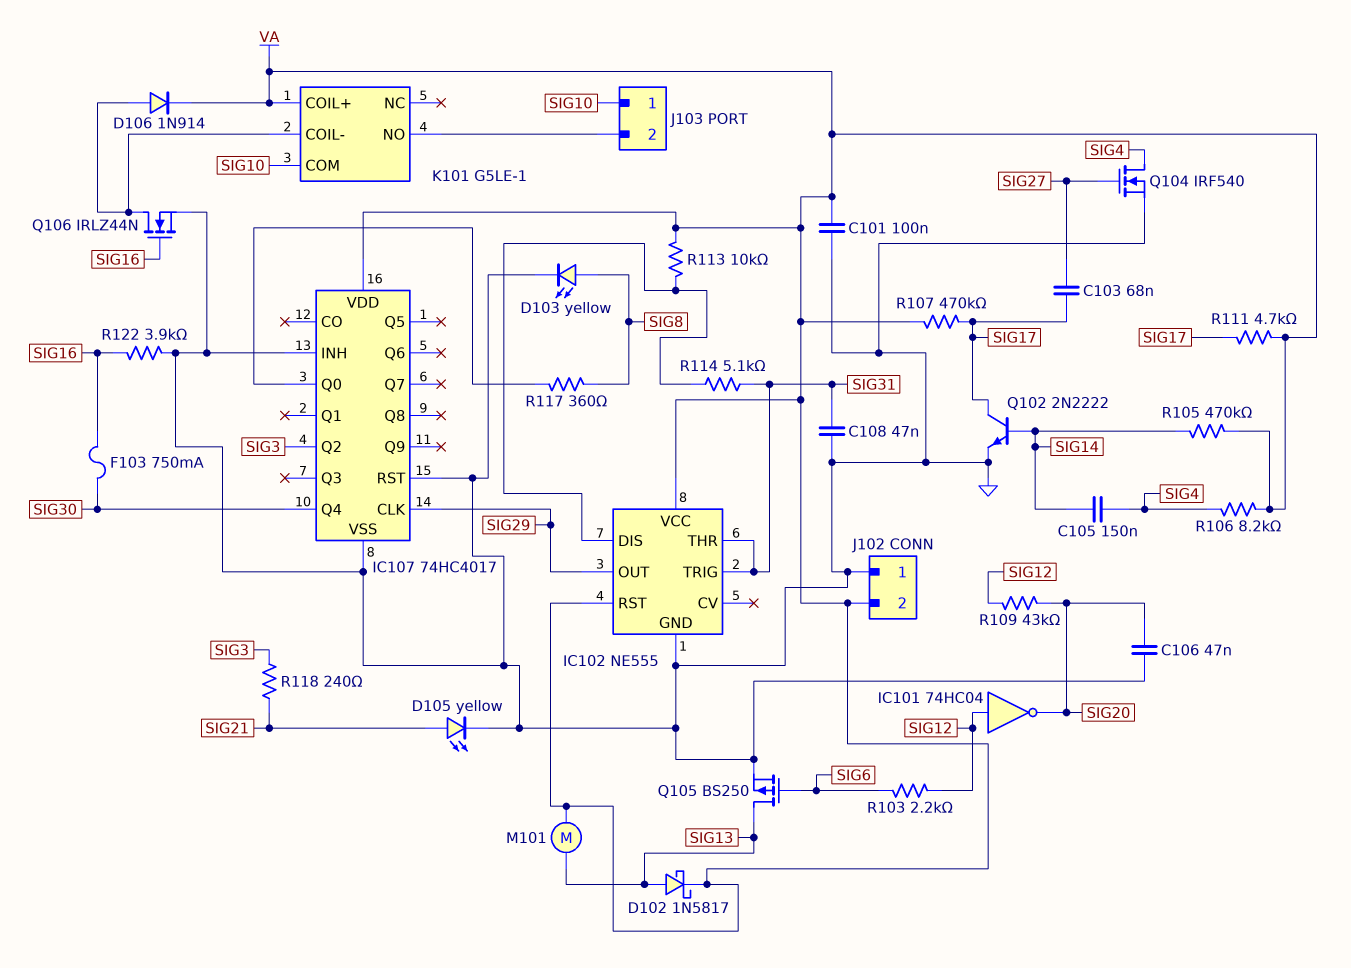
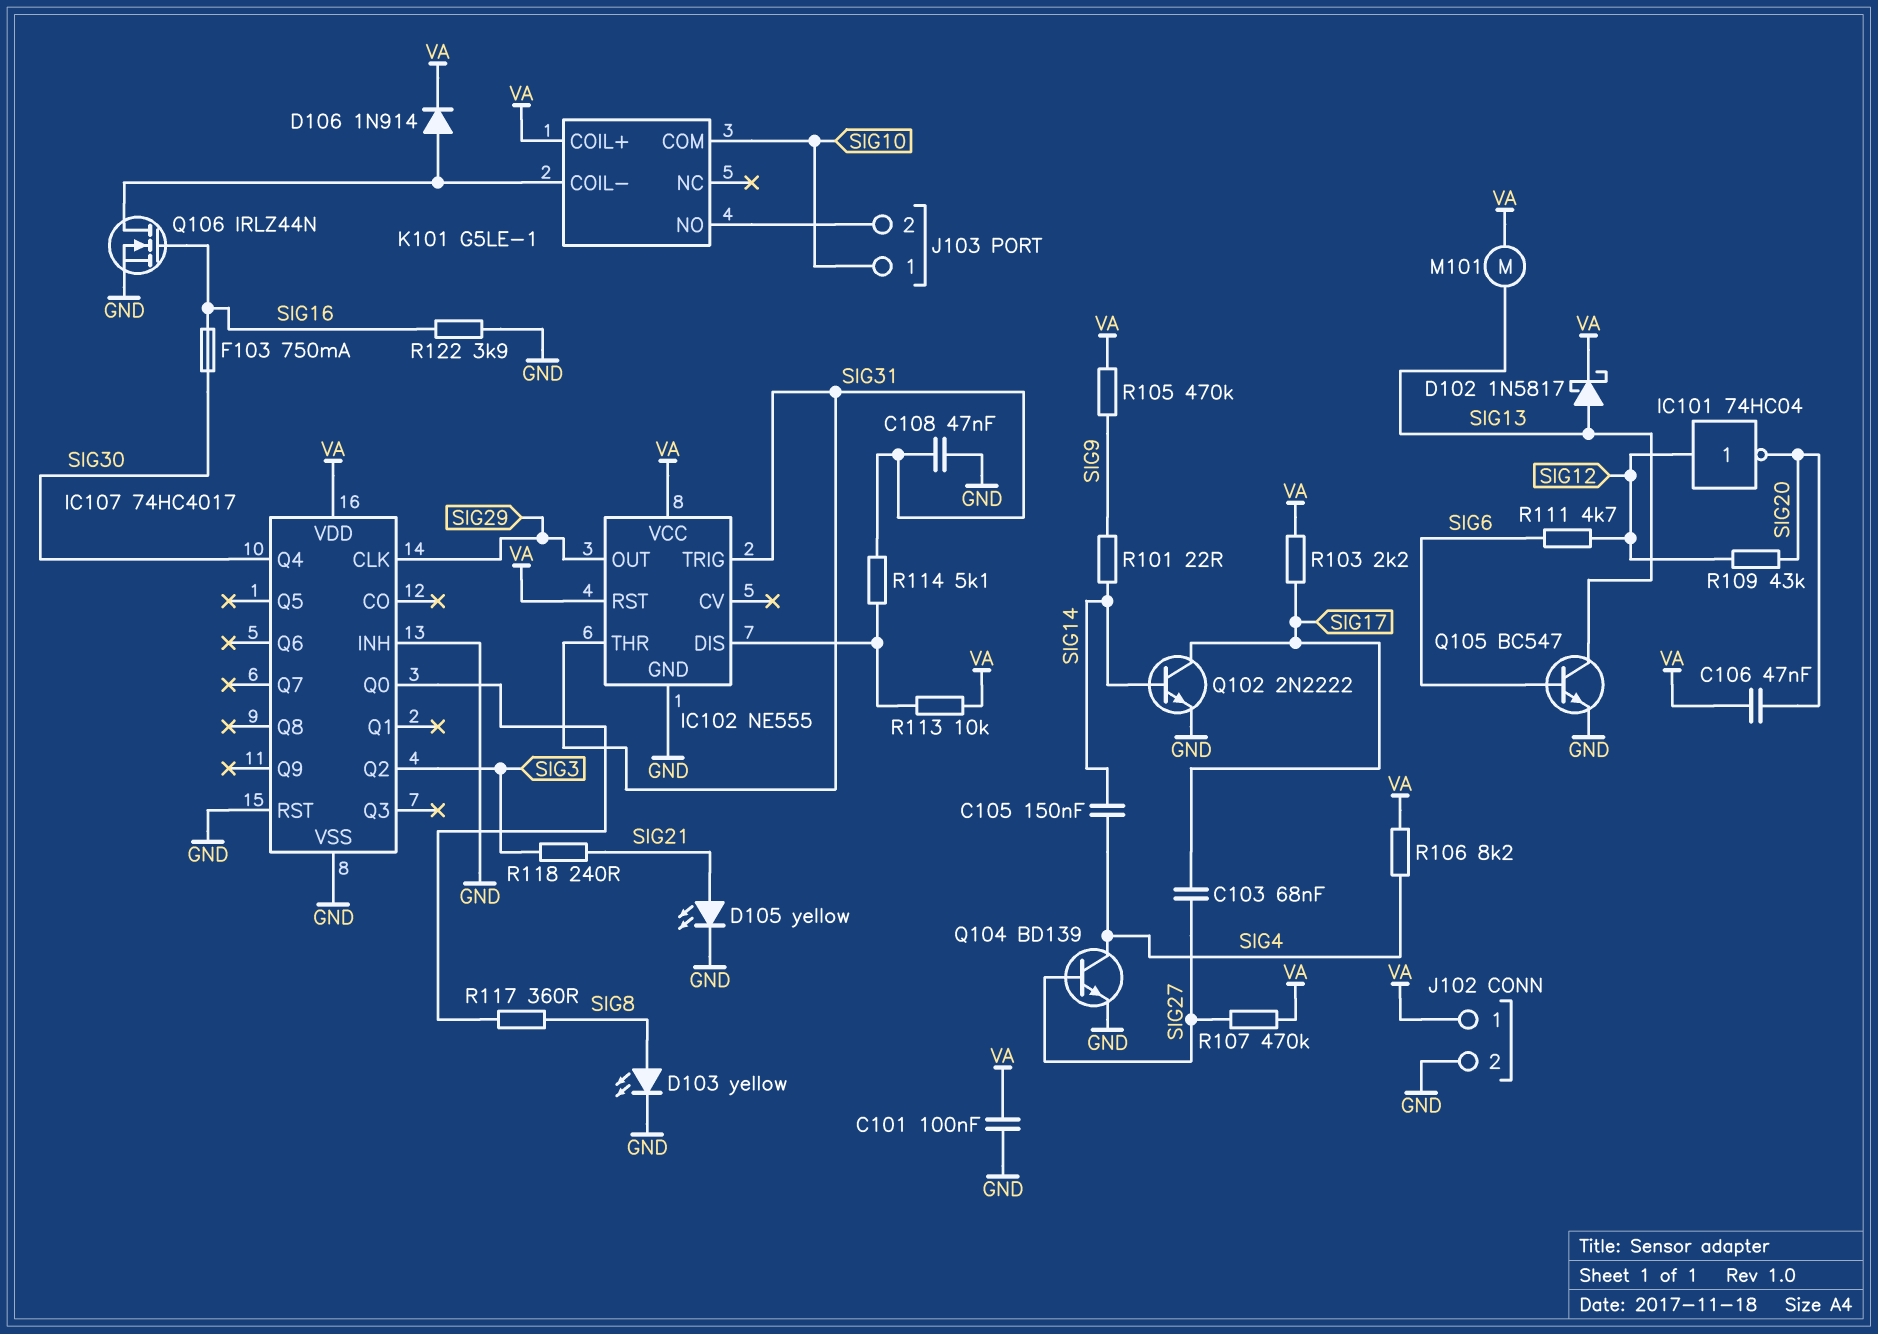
C106: 47nF (GND, SIG20) -> 47nF (SIG20, VA)
J102 pin 1: GND -> VA
J102 pin 2: VA -> GND
Q104: NMOS IRF540 (G SIG27, D SIG4, S GND) -> NPN BD139 (B SIG27, C SIG4, E GND)
Q105: PMOS BS250 (G SIG6, D SIG13, S GND) -> NPN BC547 (B SIG6, C SIG13, E GND)
R101: none -> 22 (SIG9, SIG14)
R103: 2.2k (SIG6, SIG12) -> 2.2k (SIG17, VA)
R105: 470k (SIG14, VA) -> 470k (SIG9, VA)
R107: 470k (SIG17, VA) -> 470k (SIG27, VA)
R111: 4.7k (SIG17, VA) -> 4.7k (SIG6, SIG12)

